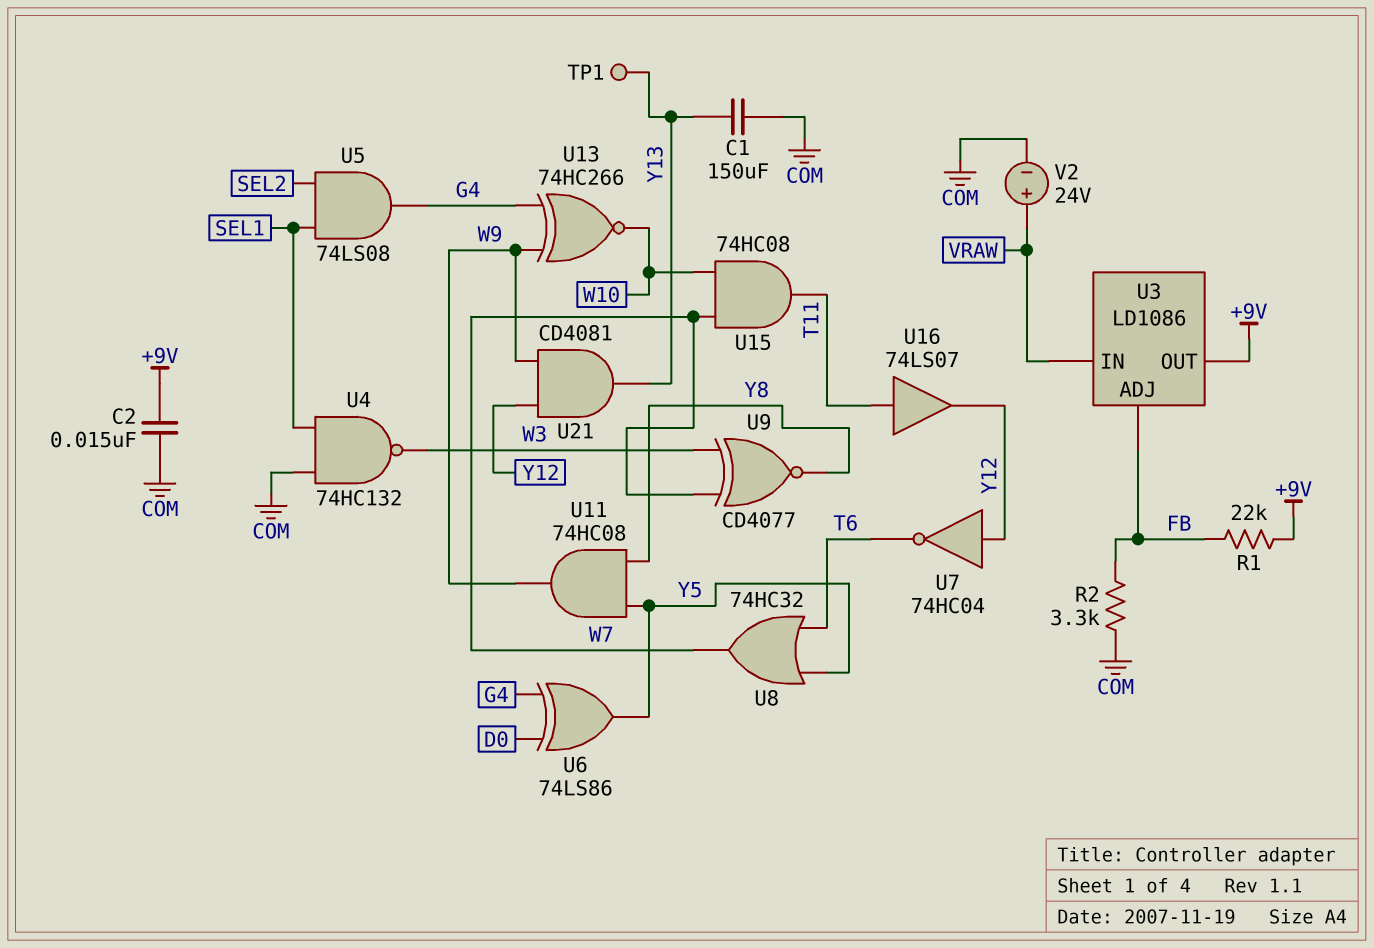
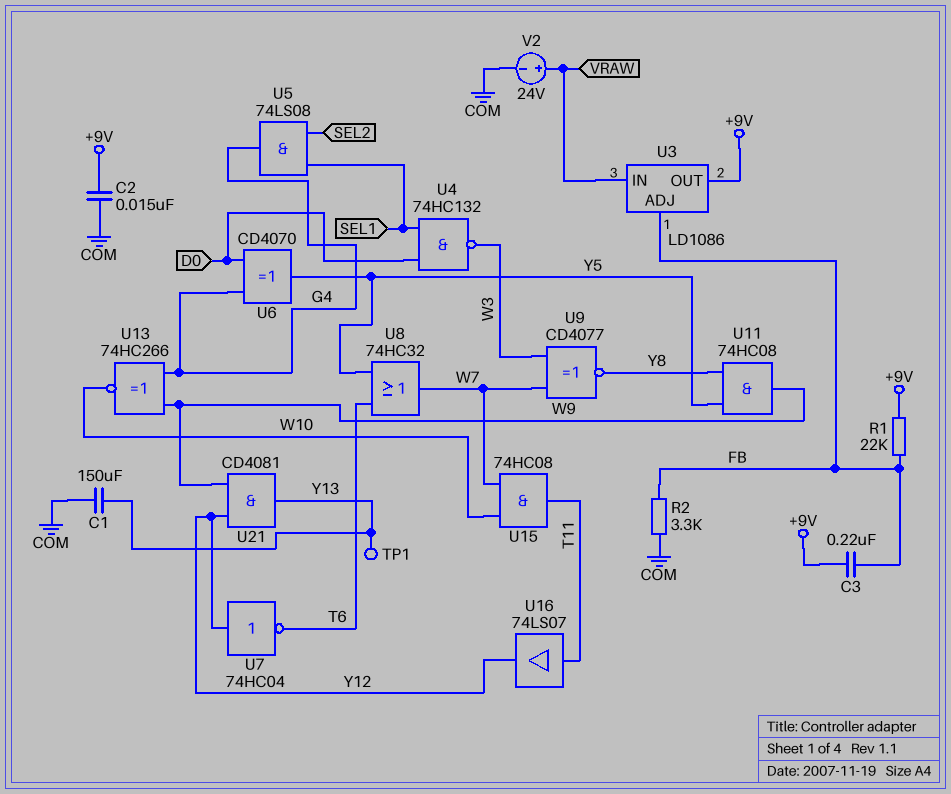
C3: none -> 220nF (+9V, FB)
U4: NAND 74HC132 (in COM, in SEL1, out W3) -> NAND 74HC132 (in D0, in SEL1, out W3)
U6: XOR 74LS86 (in D0, in G4, out Y5) -> XOR CD4070 (in D0, in G4, out Y5)

